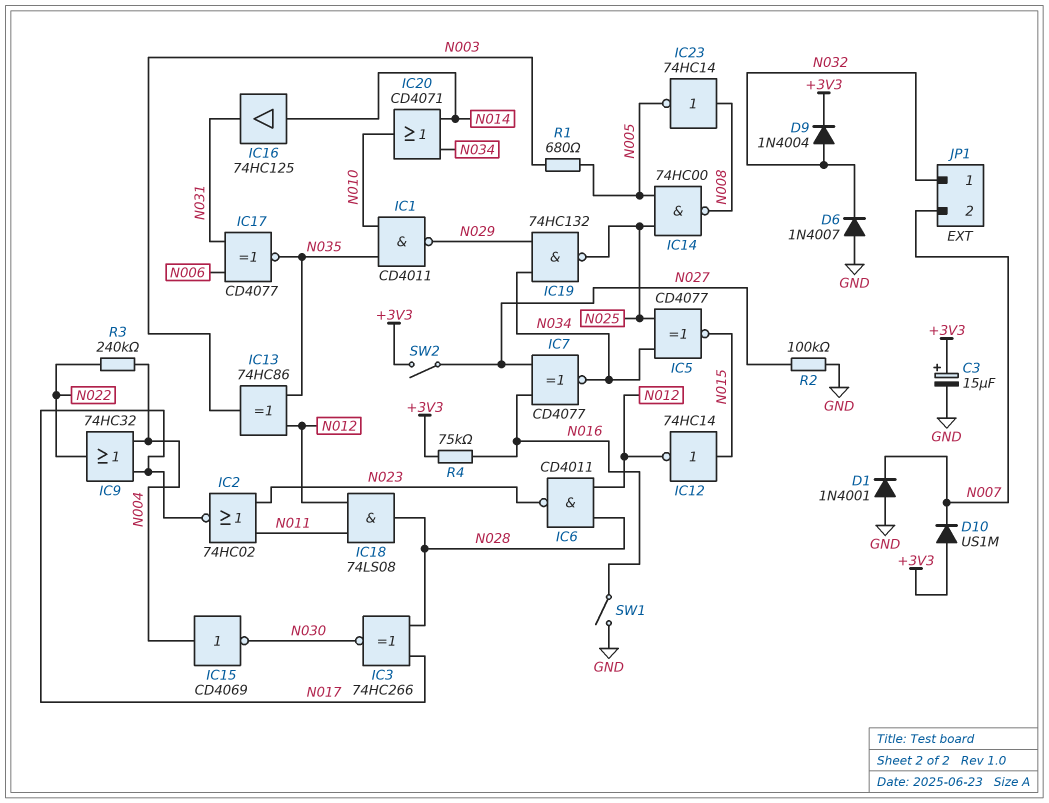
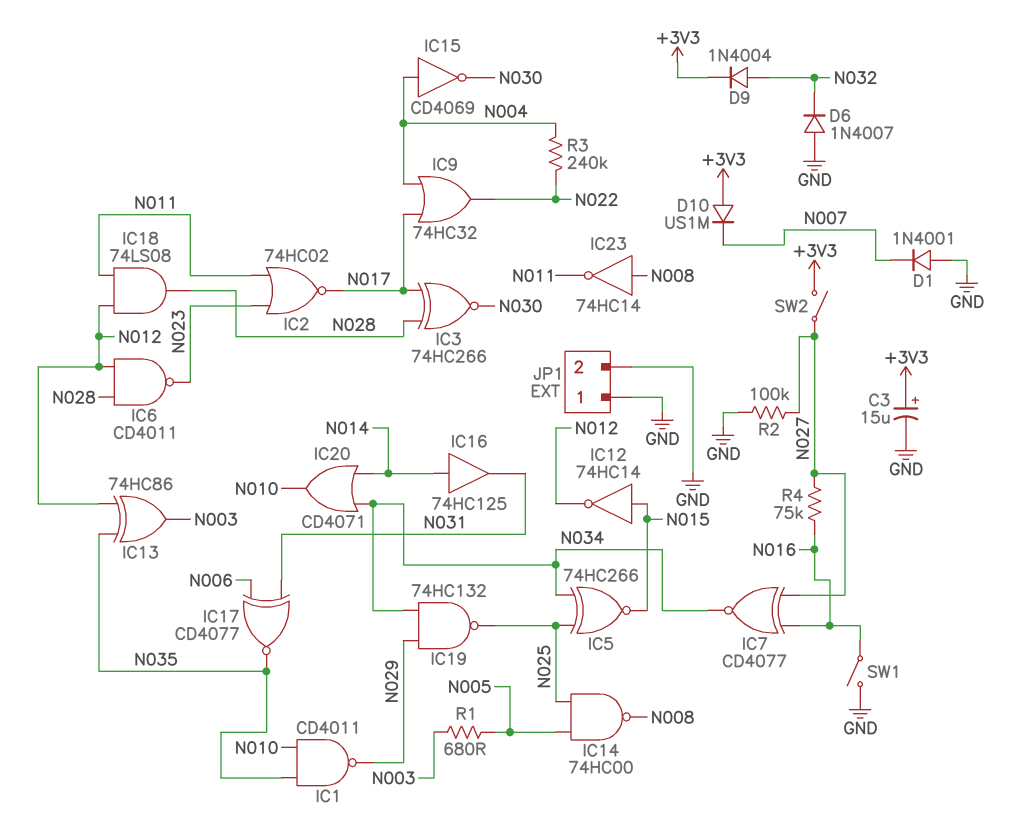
IC5: XNOR CD4077 (in N025, in N034, out N015) -> XNOR 74HC266 (in N025, in N034, out N015)
IC23: NOT 74HC14 (in N008, out N005) -> NOT 74HC14 (in N008, out N011)
JP1 pin 1: N032 -> GND
JP1 pin 2: N007 -> GND
R4: 75k (+3V3, N016) -> 75k (N016, N027)

